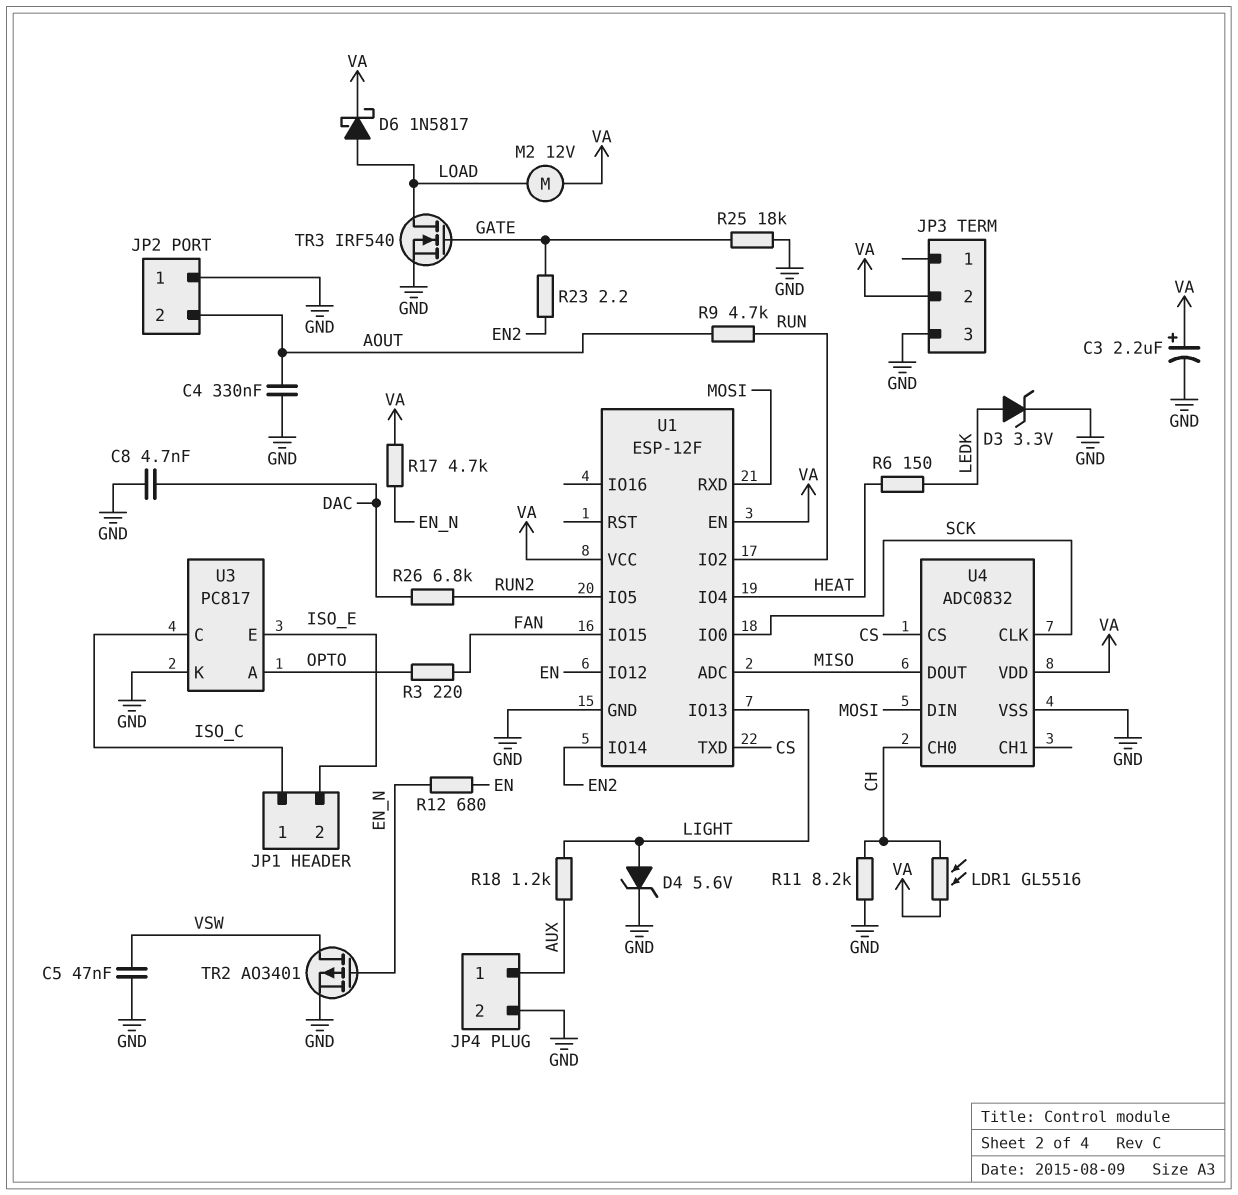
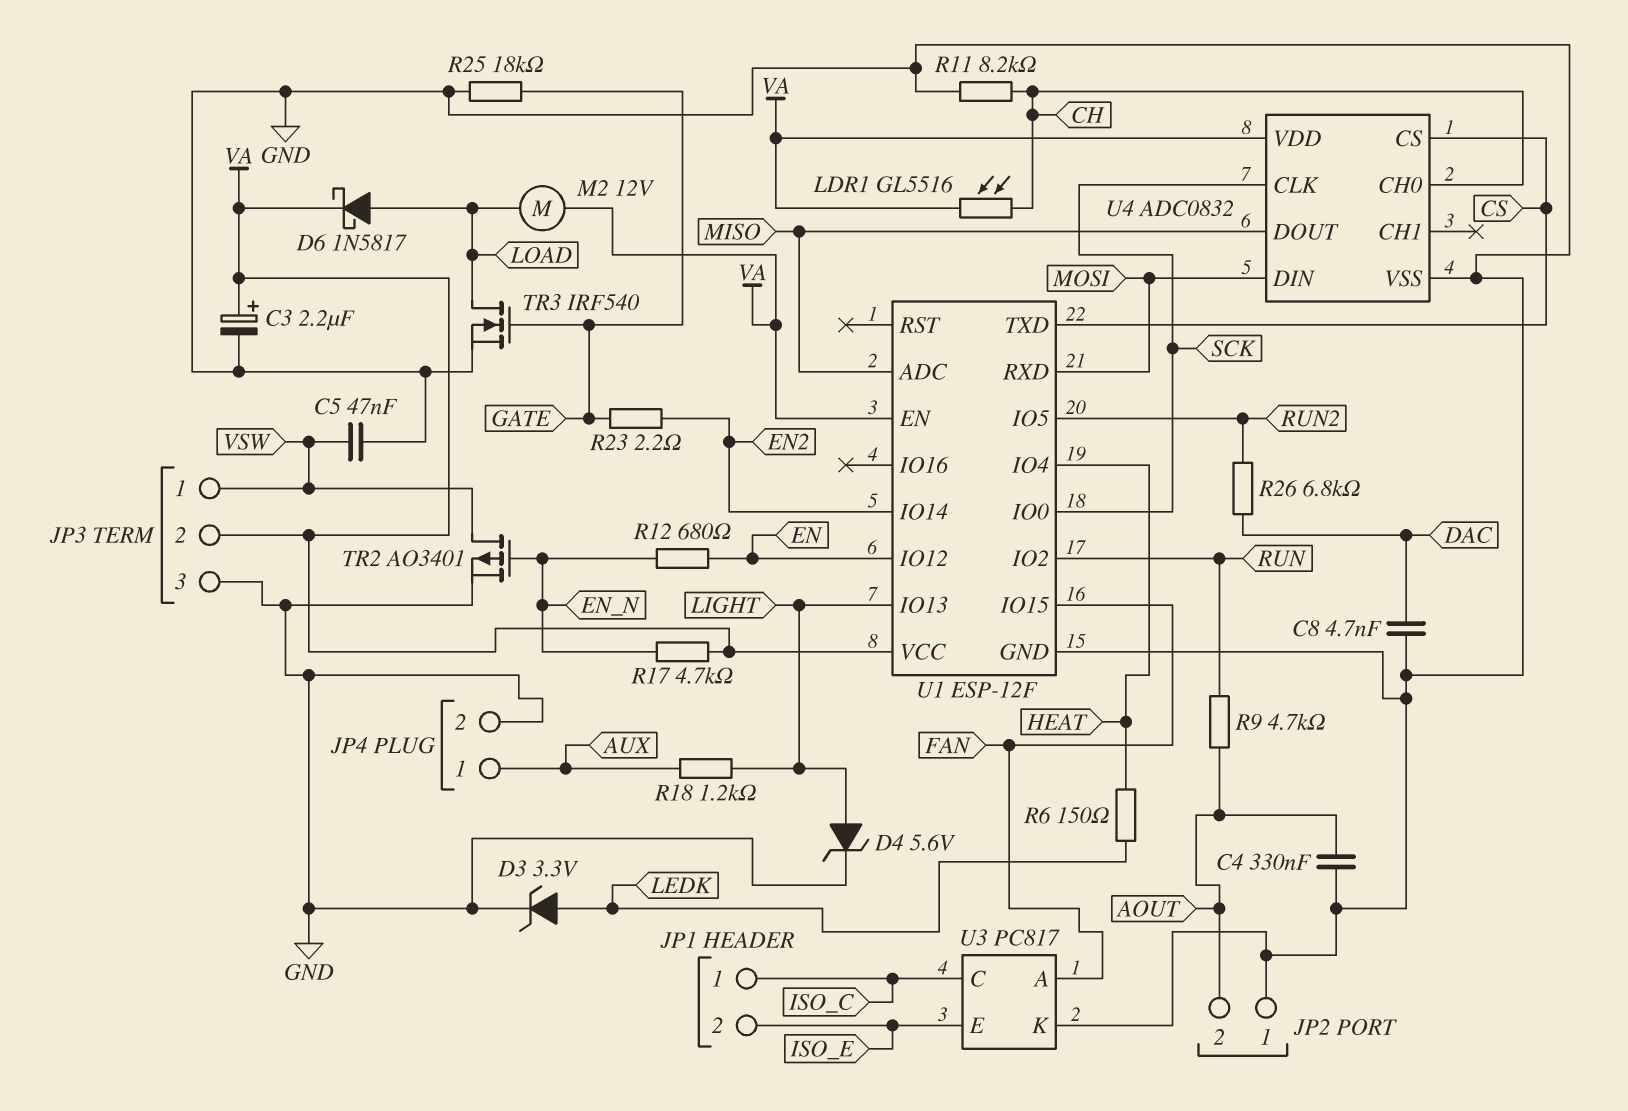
JP3 pin 1: none -> VSW
R3: 220 (FAN, OPTO) -> none
U3 pin A: OPTO -> FAN

